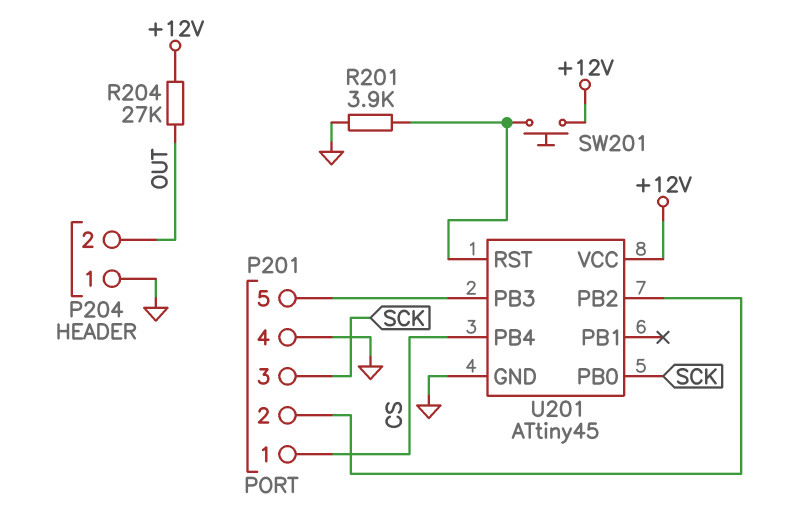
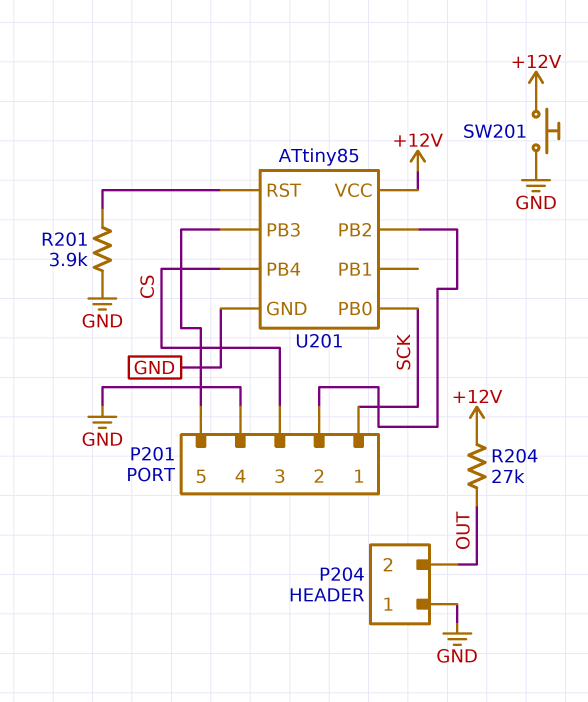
P201 pin 1: CS -> SCK
P201 pin 3: SCK -> CS
SW201: button (+12V, U201/RST) -> button (+12V, GND)
U201: ATtiny45 -> ATtiny85

